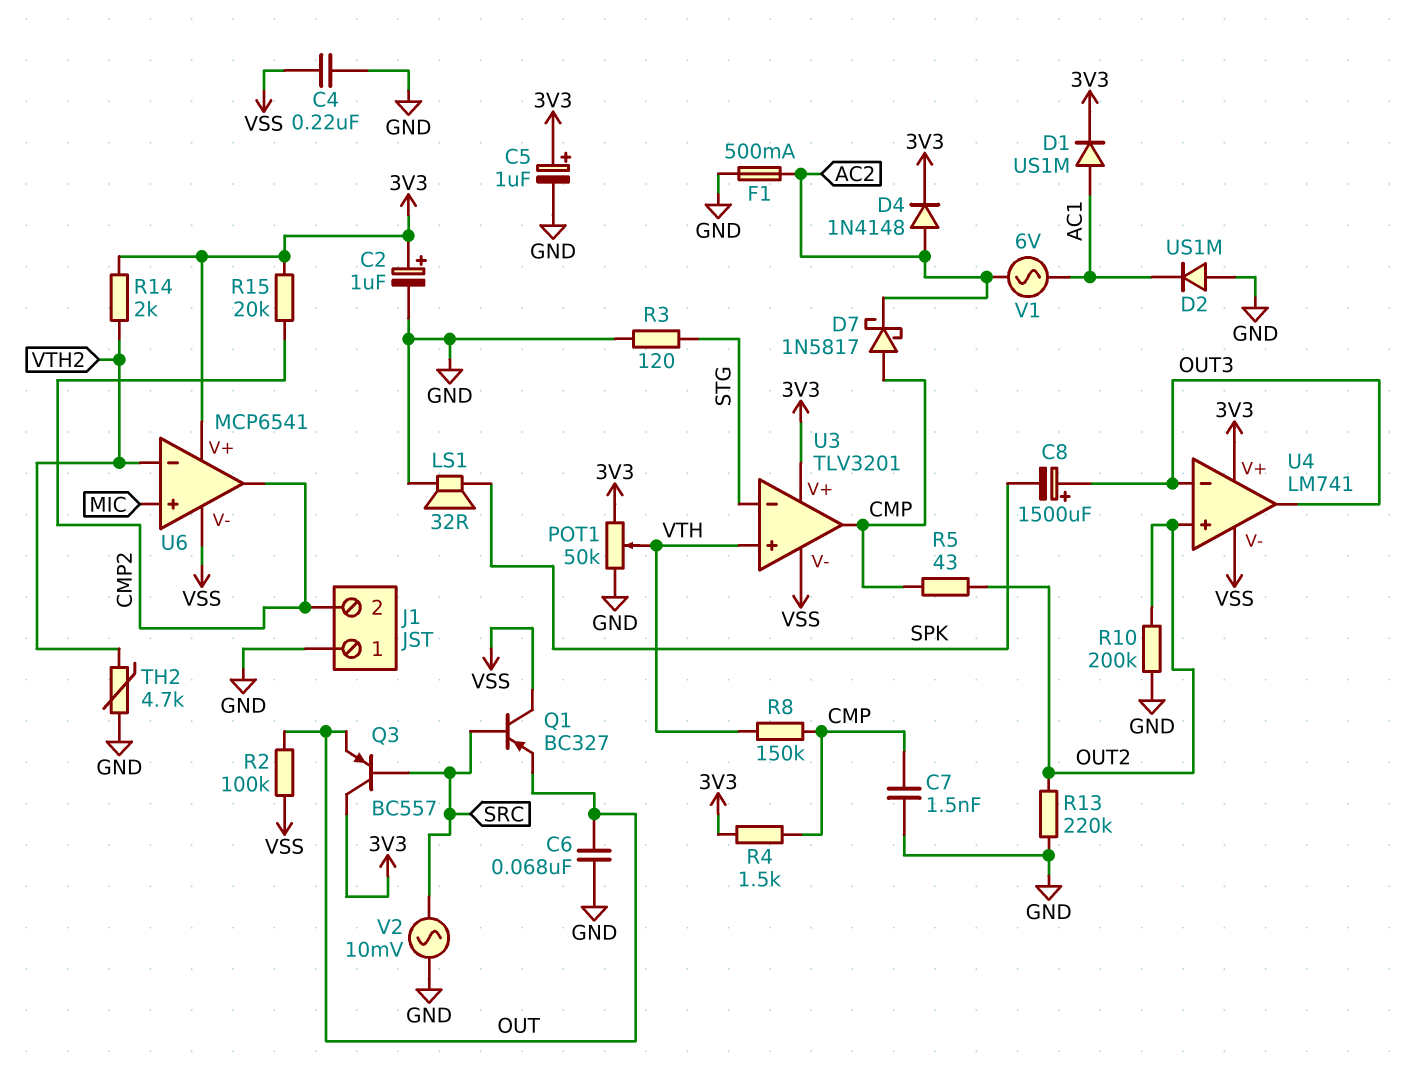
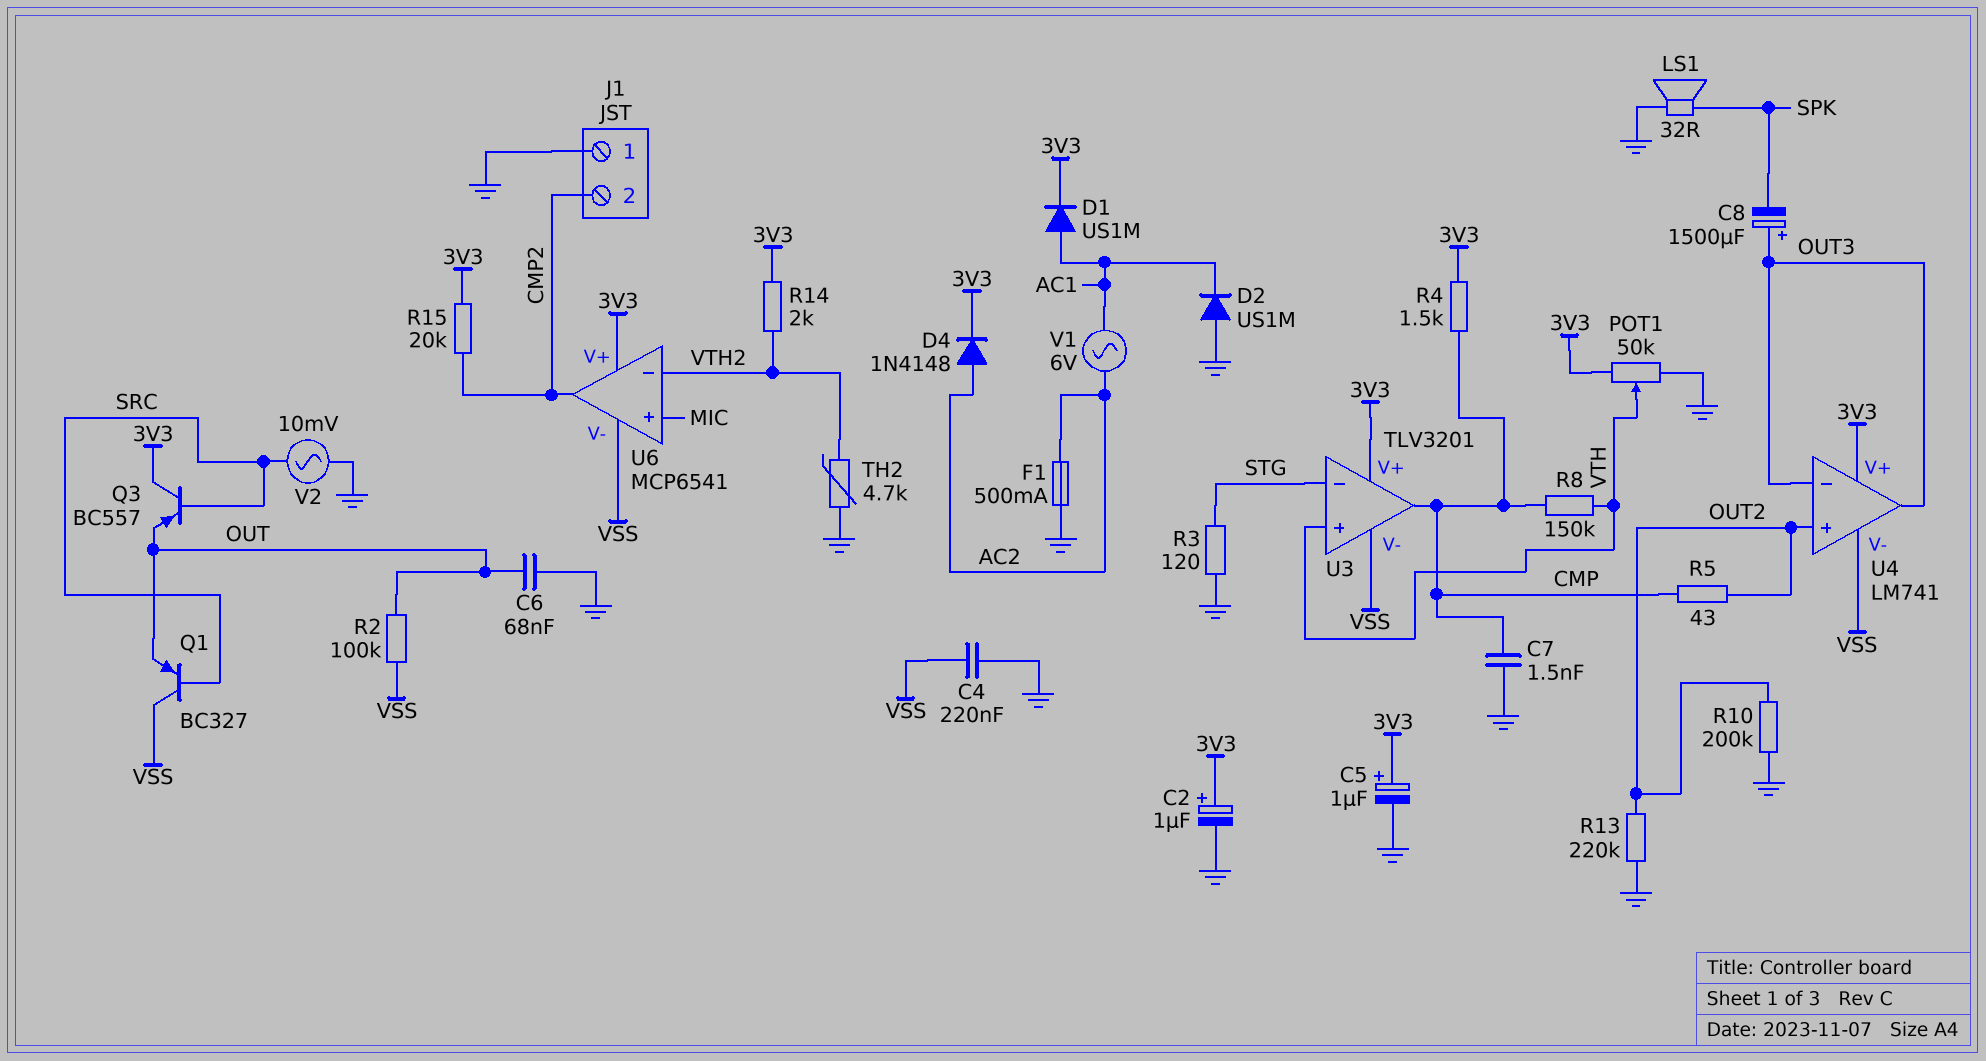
D7: schottky 1N5817 (A CMP, K AC2) -> none

